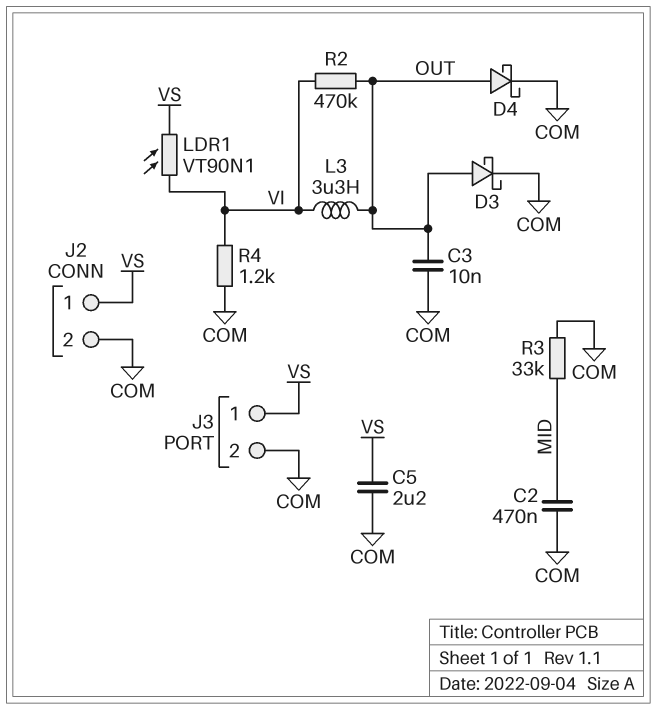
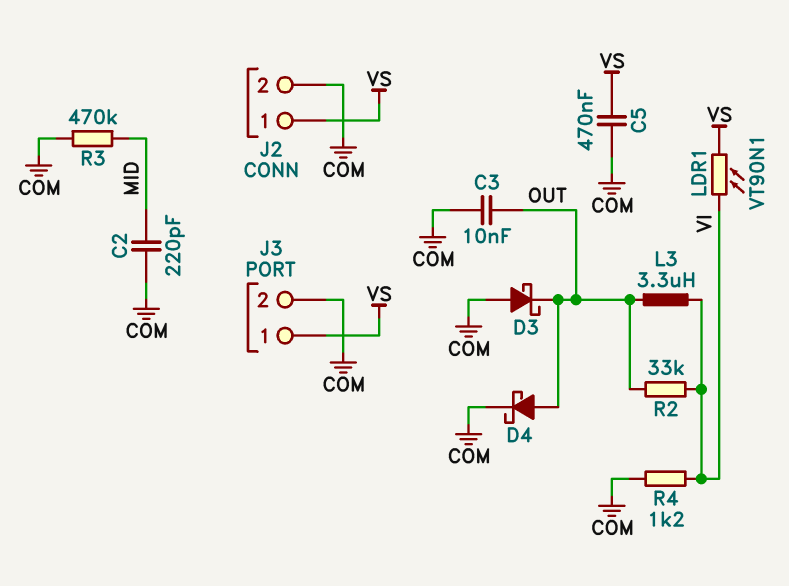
C2: 470nF (COM, MID) -> 220pF (COM, MID)
C5: 2.2uF (COM, VS) -> 470nF (COM, VS)
D3: schottky (A OUT, K COM) -> schottky (A COM, K OUT)
R2: 470k (OUT, VI) -> 33k (OUT, VI)
R3: 33k (COM, MID) -> 470k (COM, MID)

